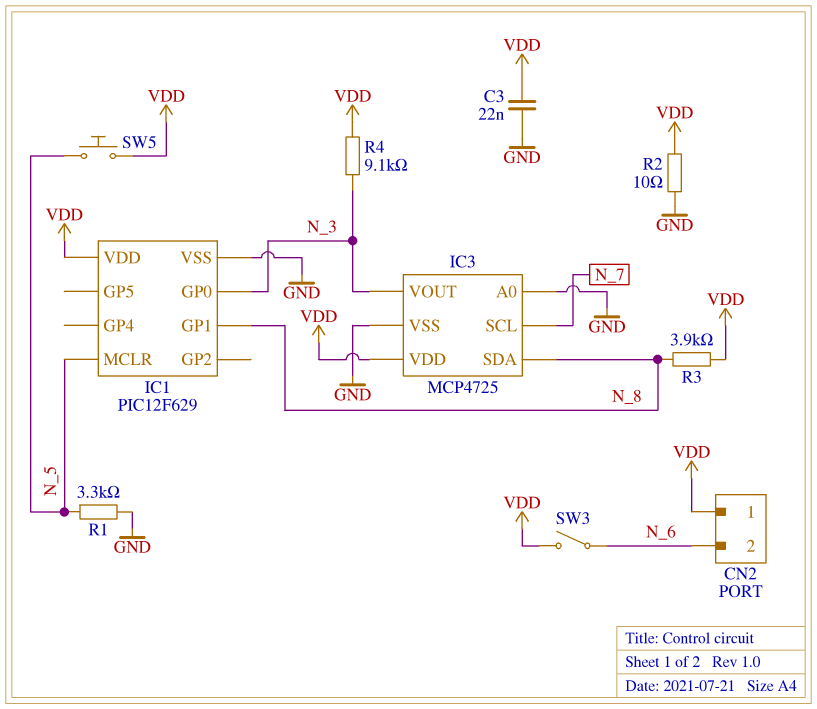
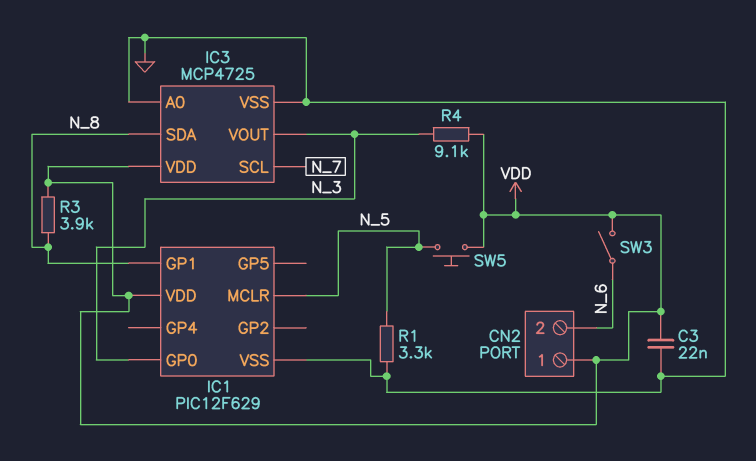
R2: 10 (GND, VDD) -> none

